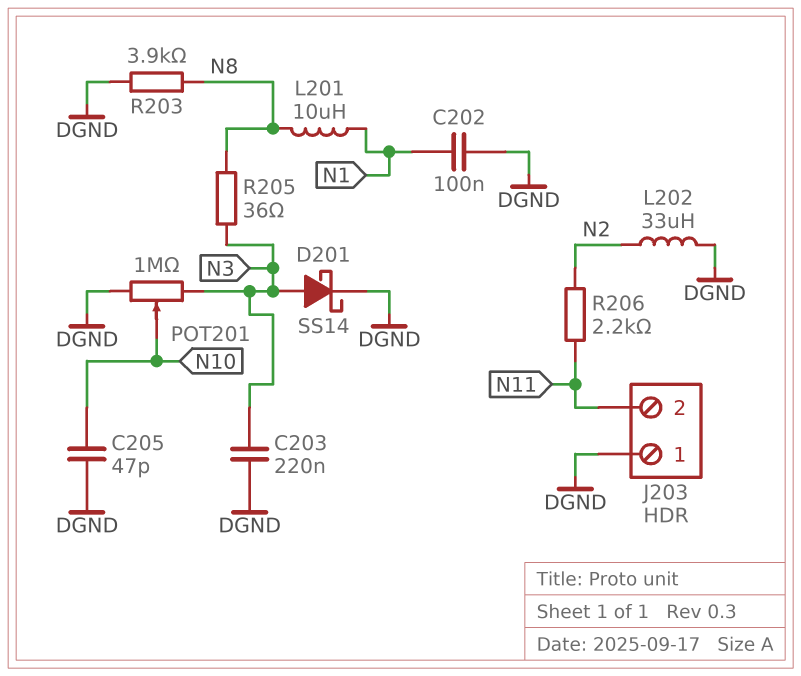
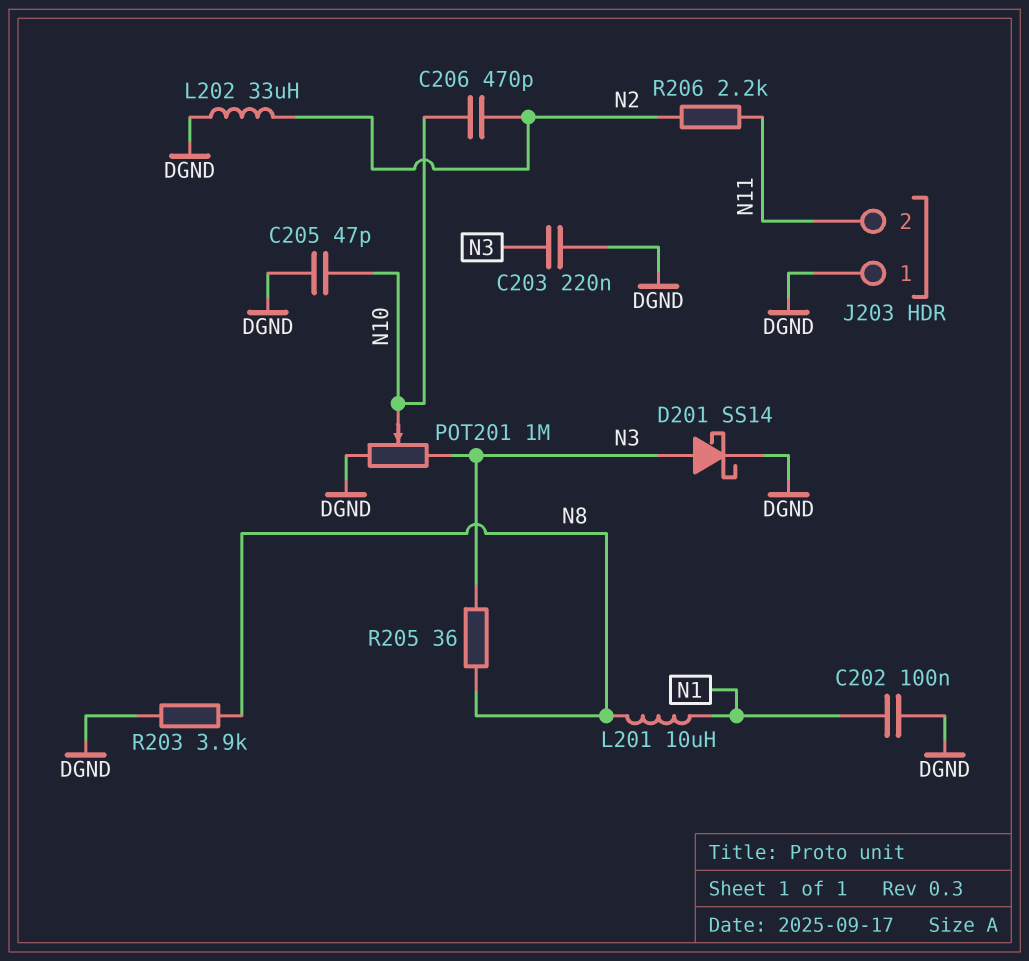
C206: none -> 470pF (N2, N10)

